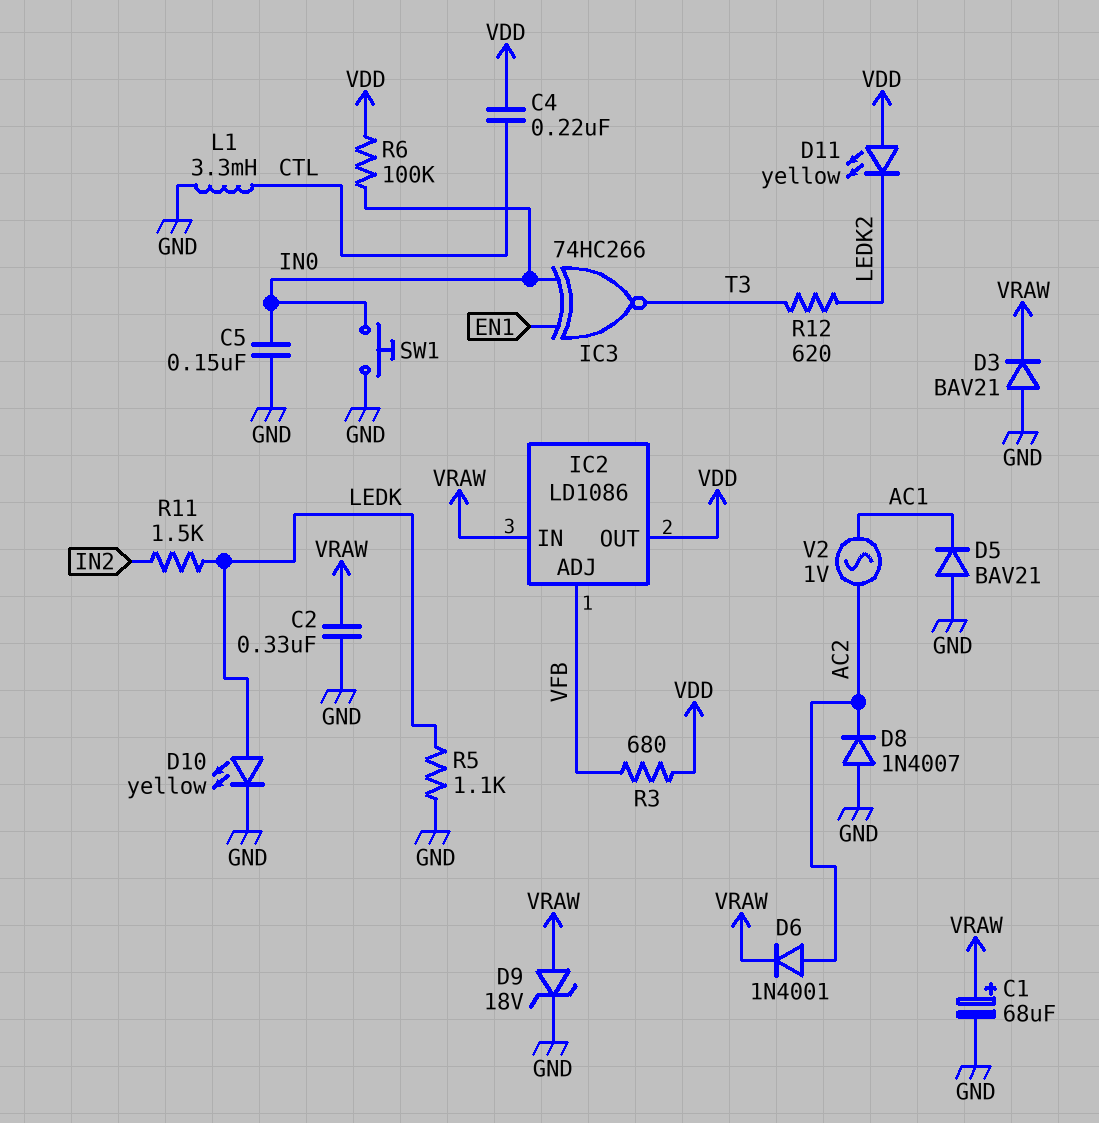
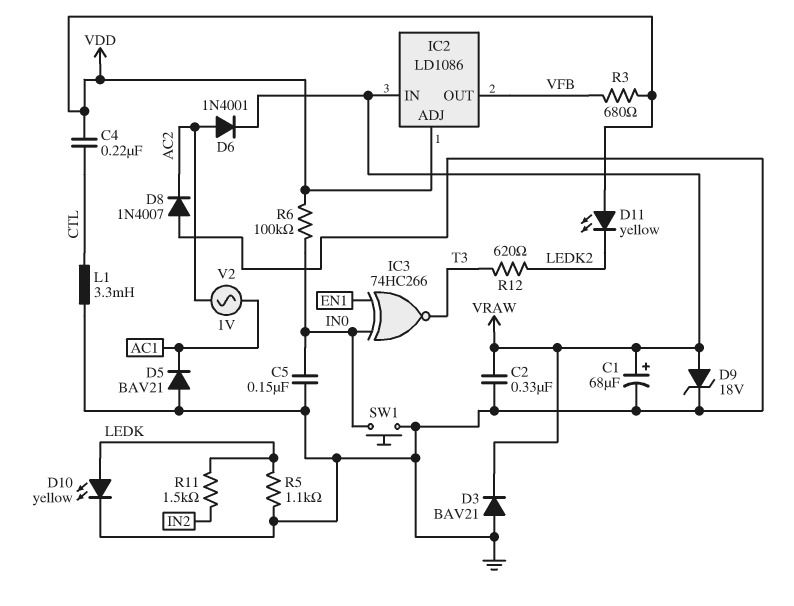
IC2 pin ADJ: VFB -> VDD
IC2 pin OUT: VDD -> VFB

